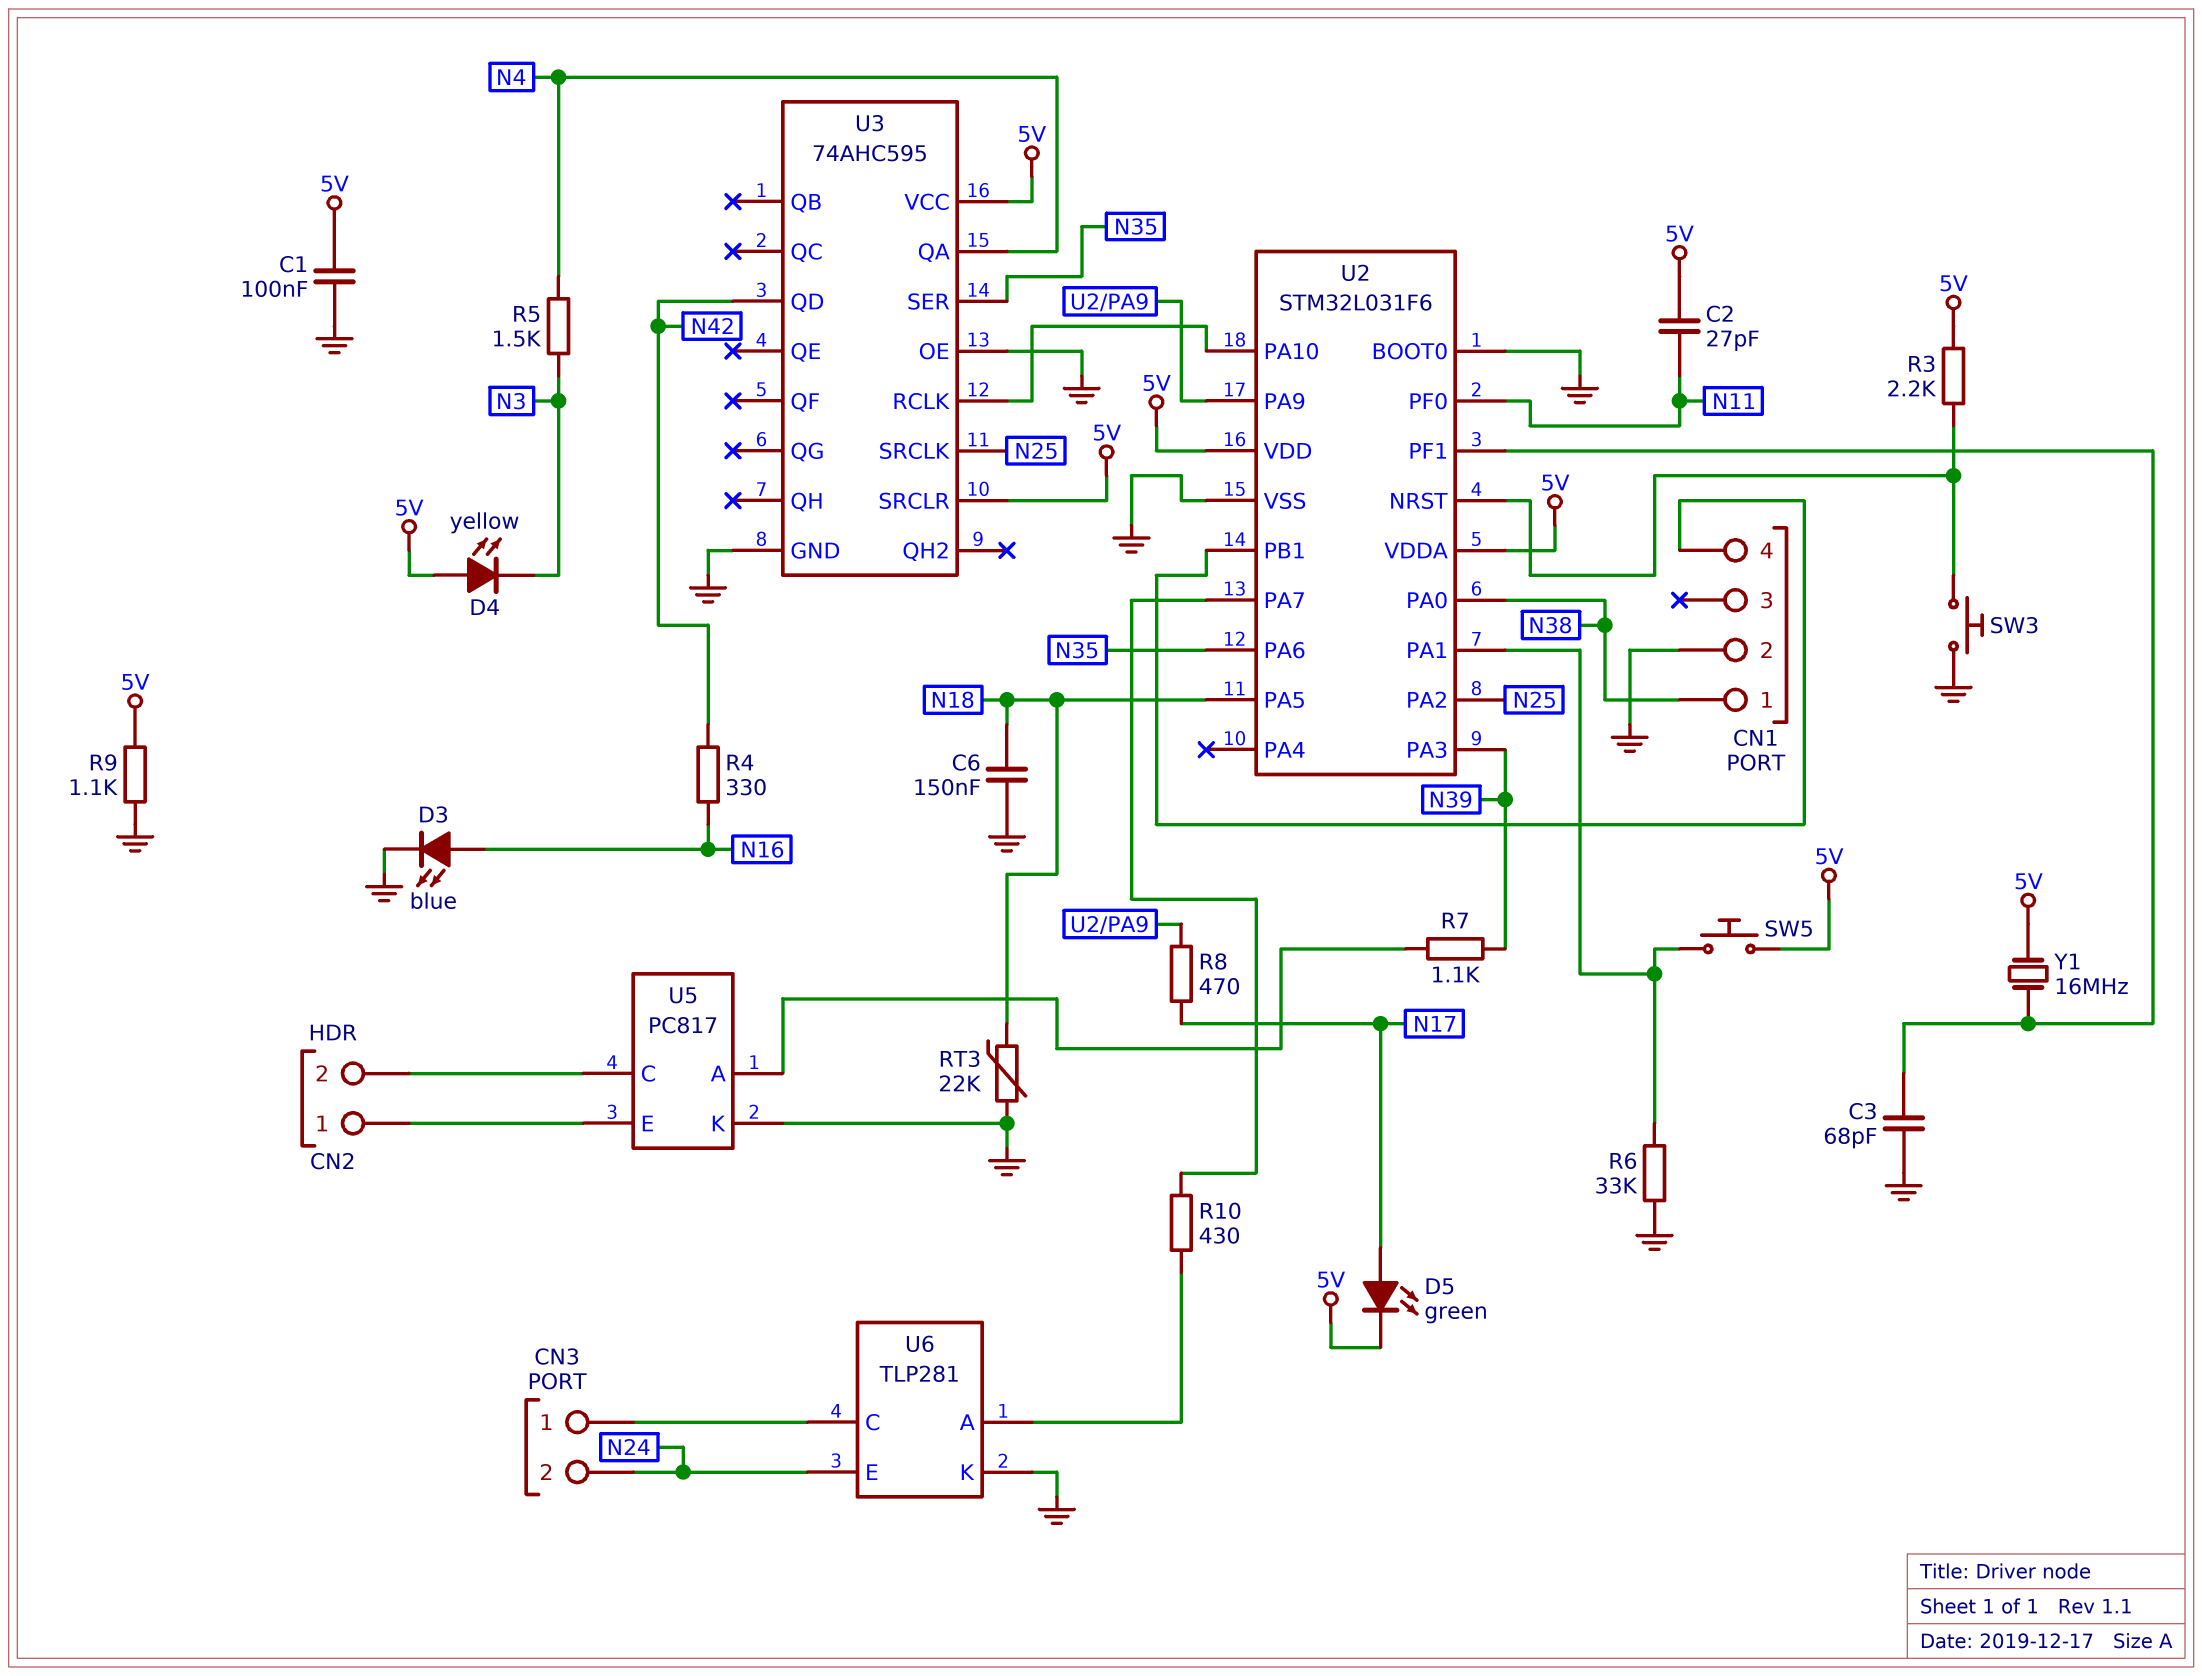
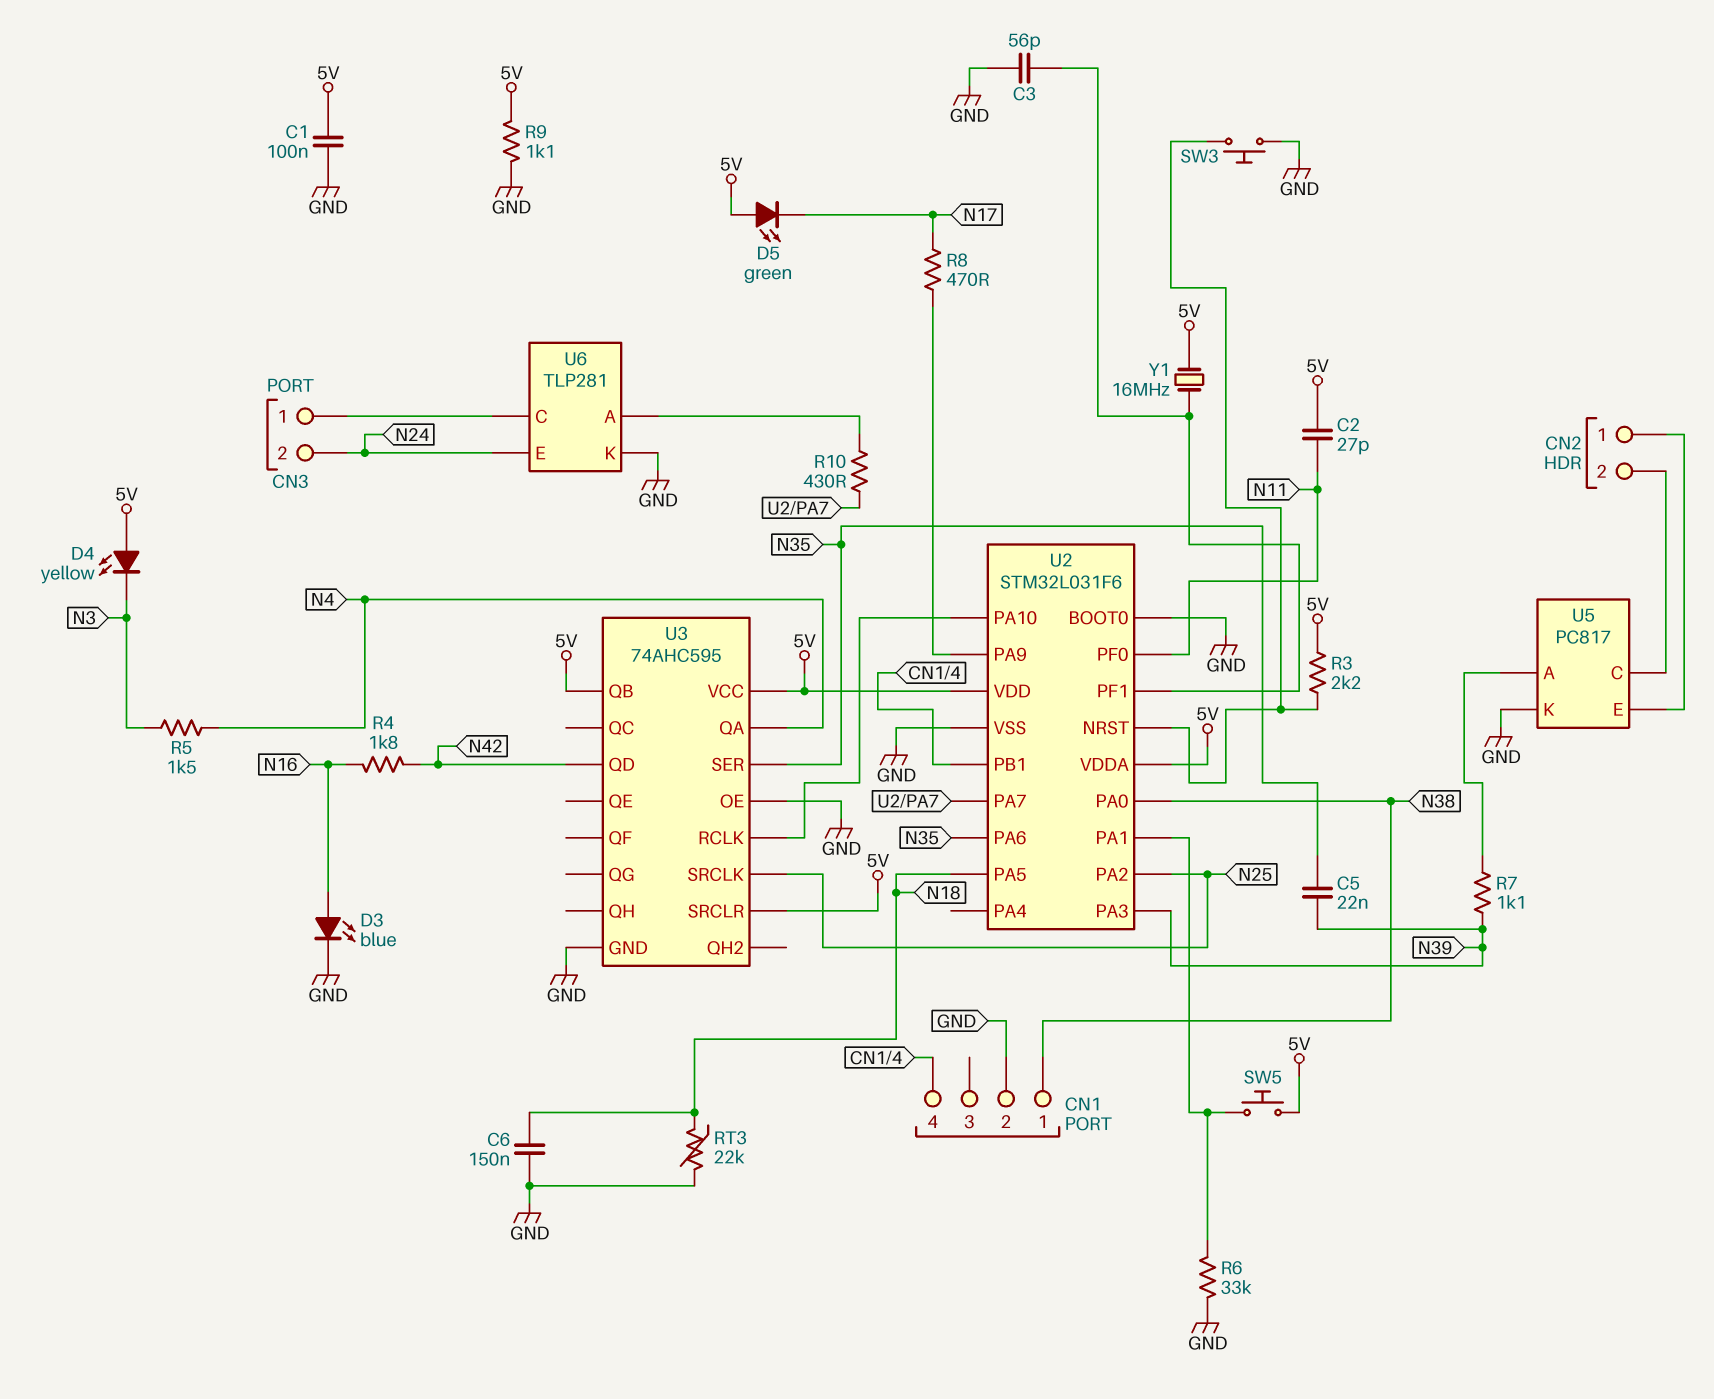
C3: 68pF (GND, U2/PF1) -> 56pF (GND, U2/PF1)
C5: none -> 22nF (N35, N39)
D5: LED green (A N17, K 5V) -> LED green (A 5V, K N17)
R4: 330 (N16, N42) -> 1.8k (N16, N42)
U3 pin QB: none -> 5V

